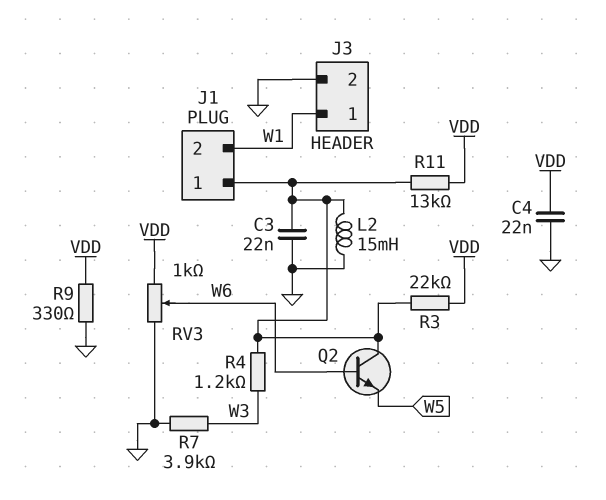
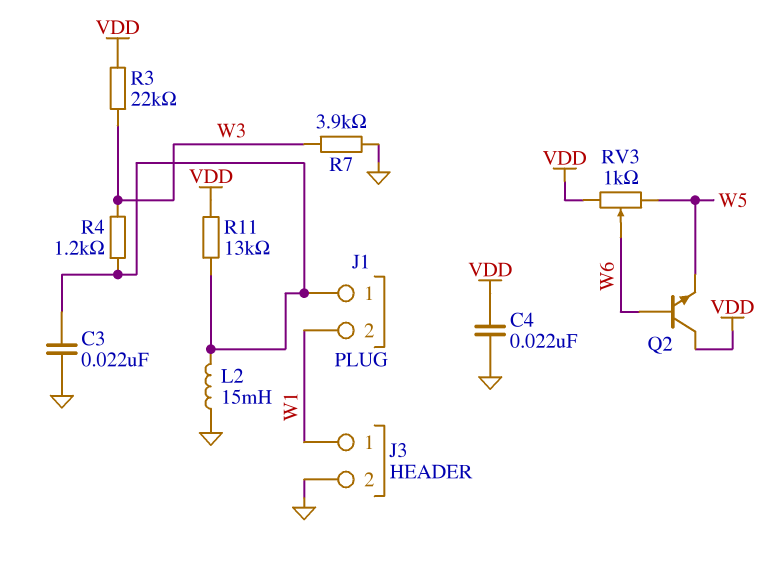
Q2: NPN (B W6, C J1/1, E W5) -> NPN (B W6, C VDD, E W5)
R3: 22k (J1/1, VDD) -> 22k (VDD, W3)
R9: 330 (GND, VDD) -> none
RV3: 1k (GND, VDD, wiper W6) -> 1k (VDD, W5, wiper W6)

